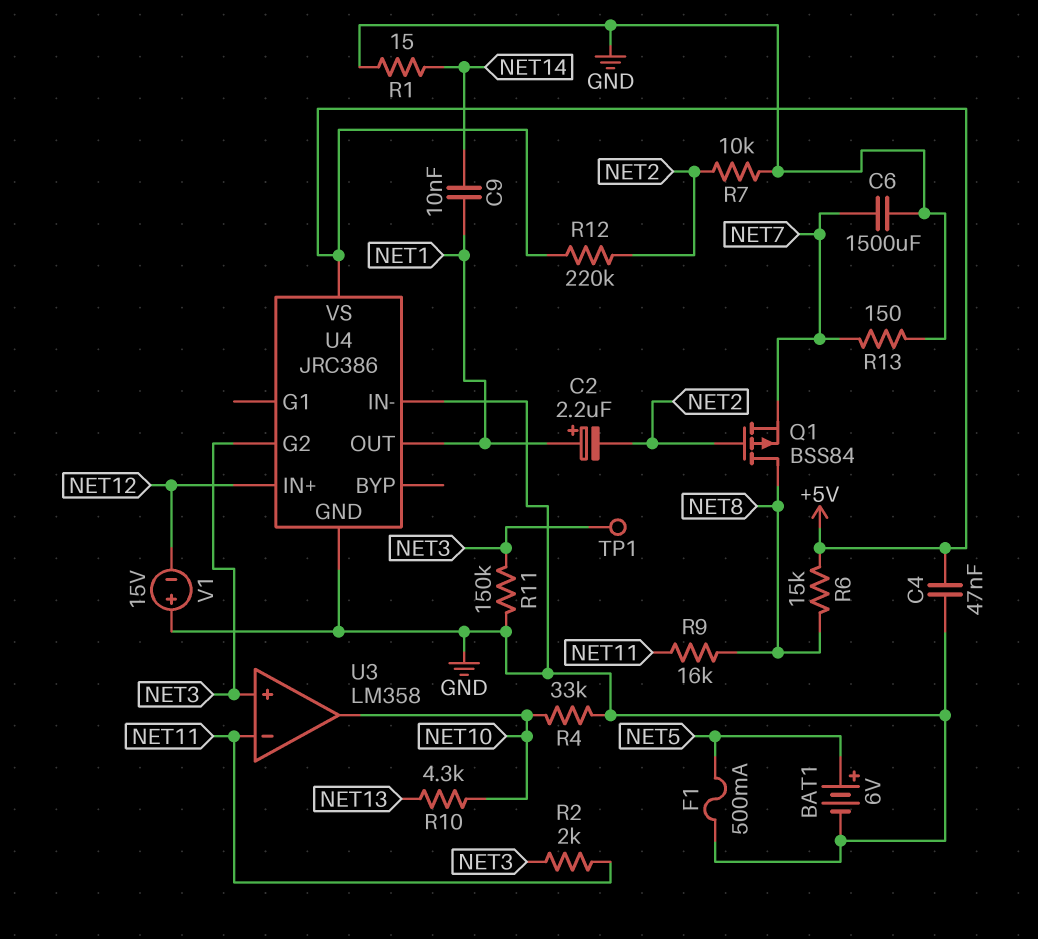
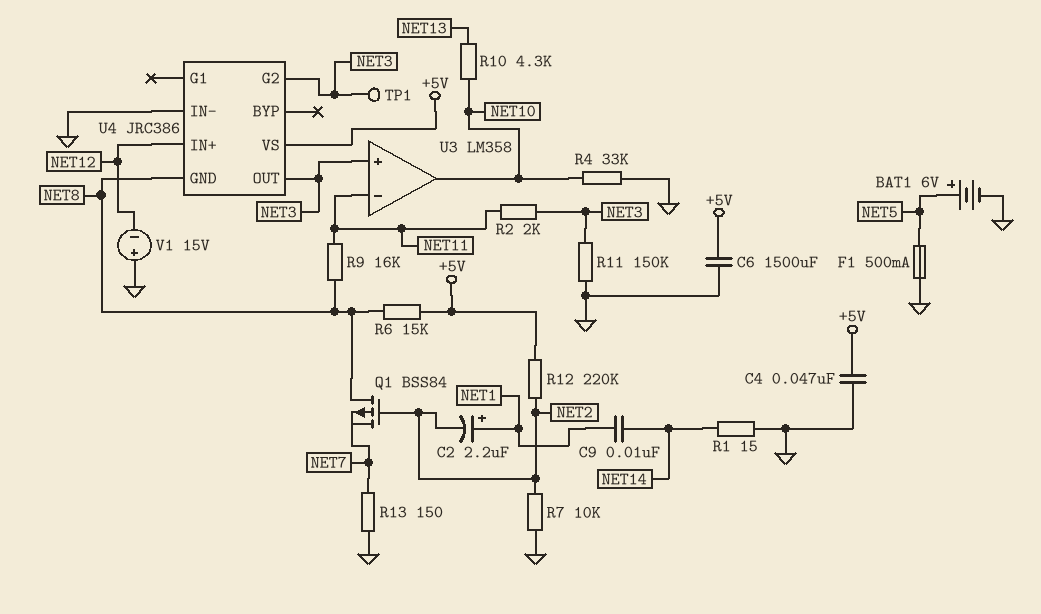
C6: 1500uF (GND, NET7) -> 1500uF (+5V, GND)
U4 pin GND: GND -> NET8
U4 pin OUT: NET1 -> NET3

